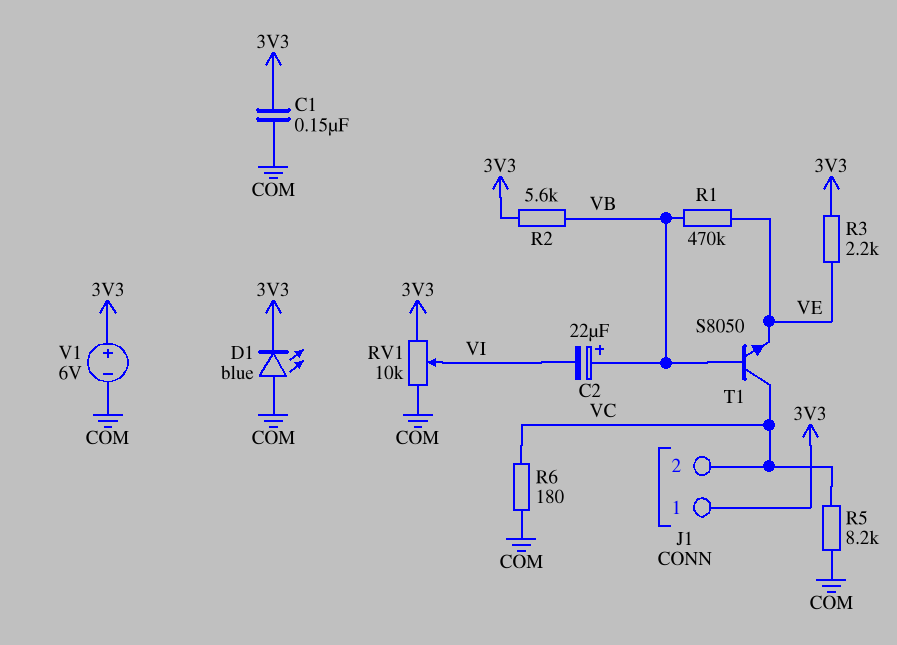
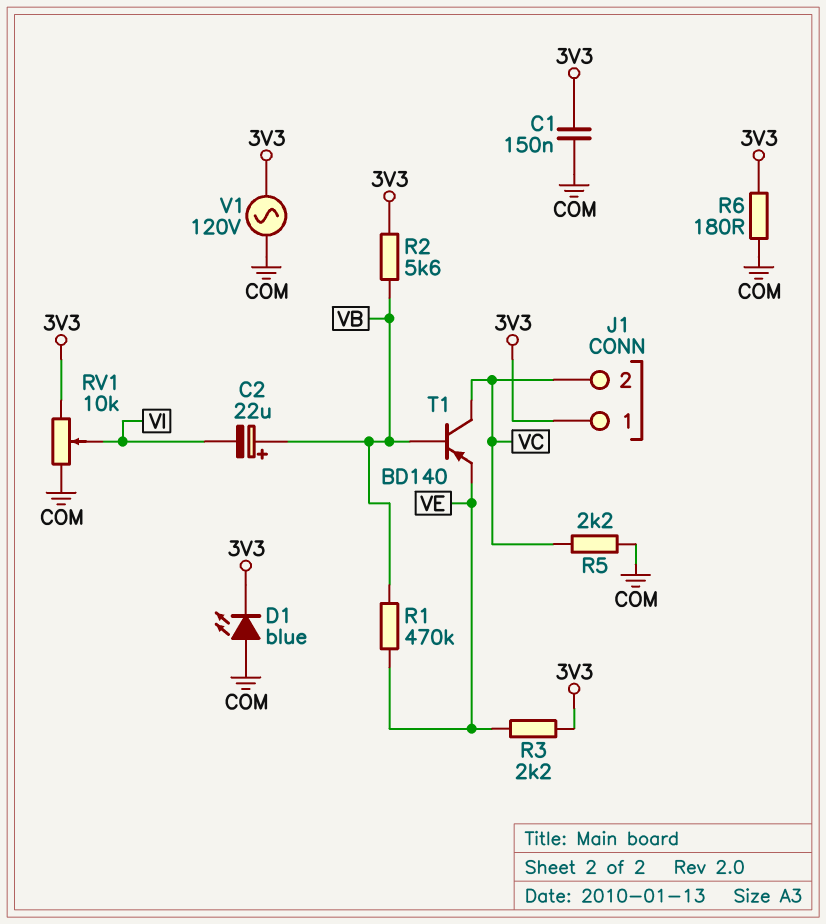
R5: 8.2k (COM, VC) -> 2.2k (COM, VC)
R6: 180 (COM, VC) -> 180 (3V3, COM)
T1: NPN S8050 (B VB, C VC, E VE) -> PNP BD140 (B VB, C VC, E VE)
V1: 6V (plus 3V3, minus COM) -> AC 120V (3V3, COM)

